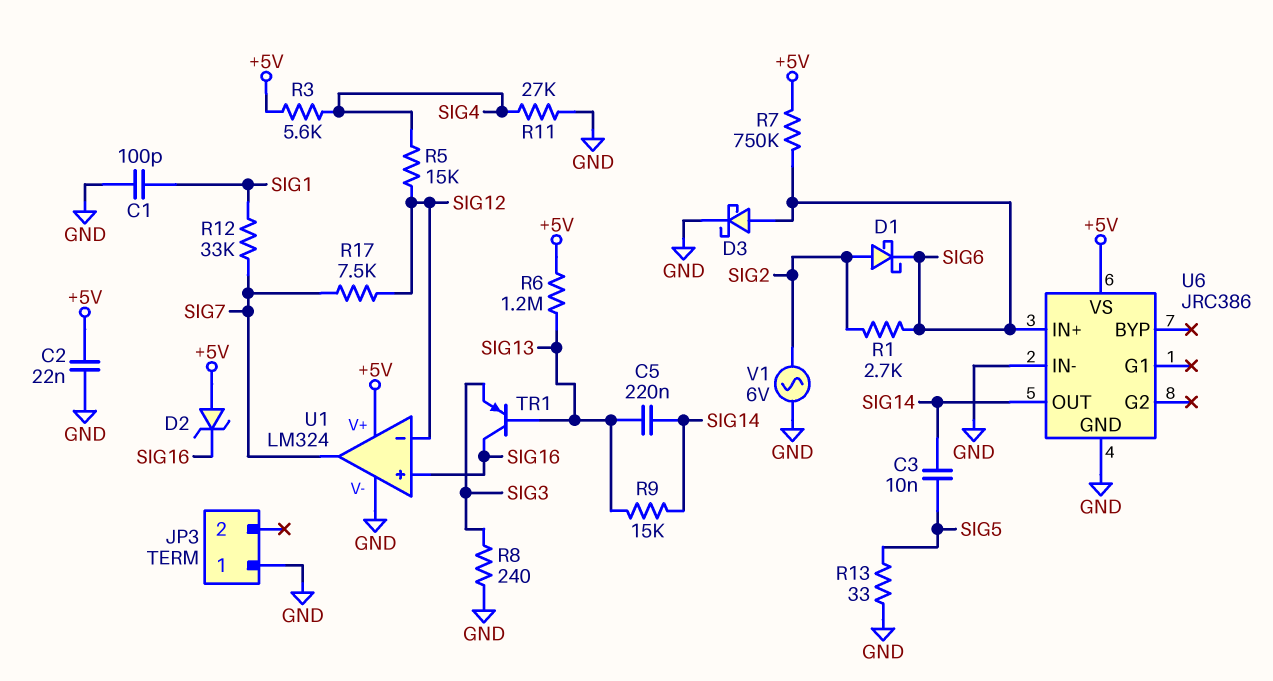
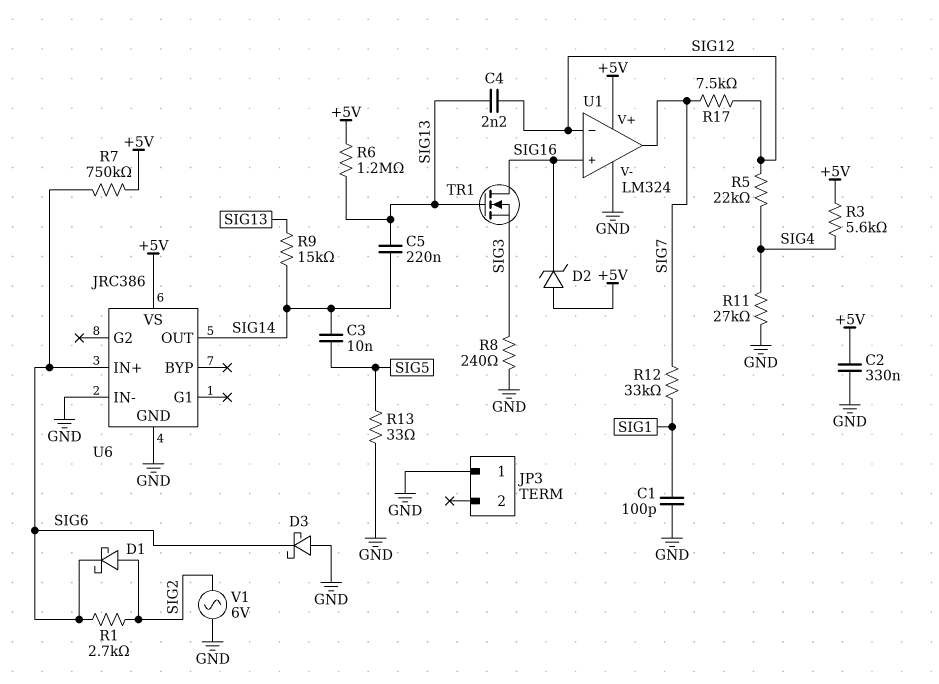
C2: 22nF (+5V, GND) -> 330nF (+5V, GND)
C4: none -> 2.2nF (SIG12, SIG13)
D3: schottky (A SIG6, K GND) -> schottky (A GND, K SIG6)
R5: 15k (SIG4, SIG12) -> 22k (SIG4, SIG12)
TR1: PNP (B SIG13, C SIG16, E SIG3) -> NMOS (G SIG13, D SIG16, S SIG3)

